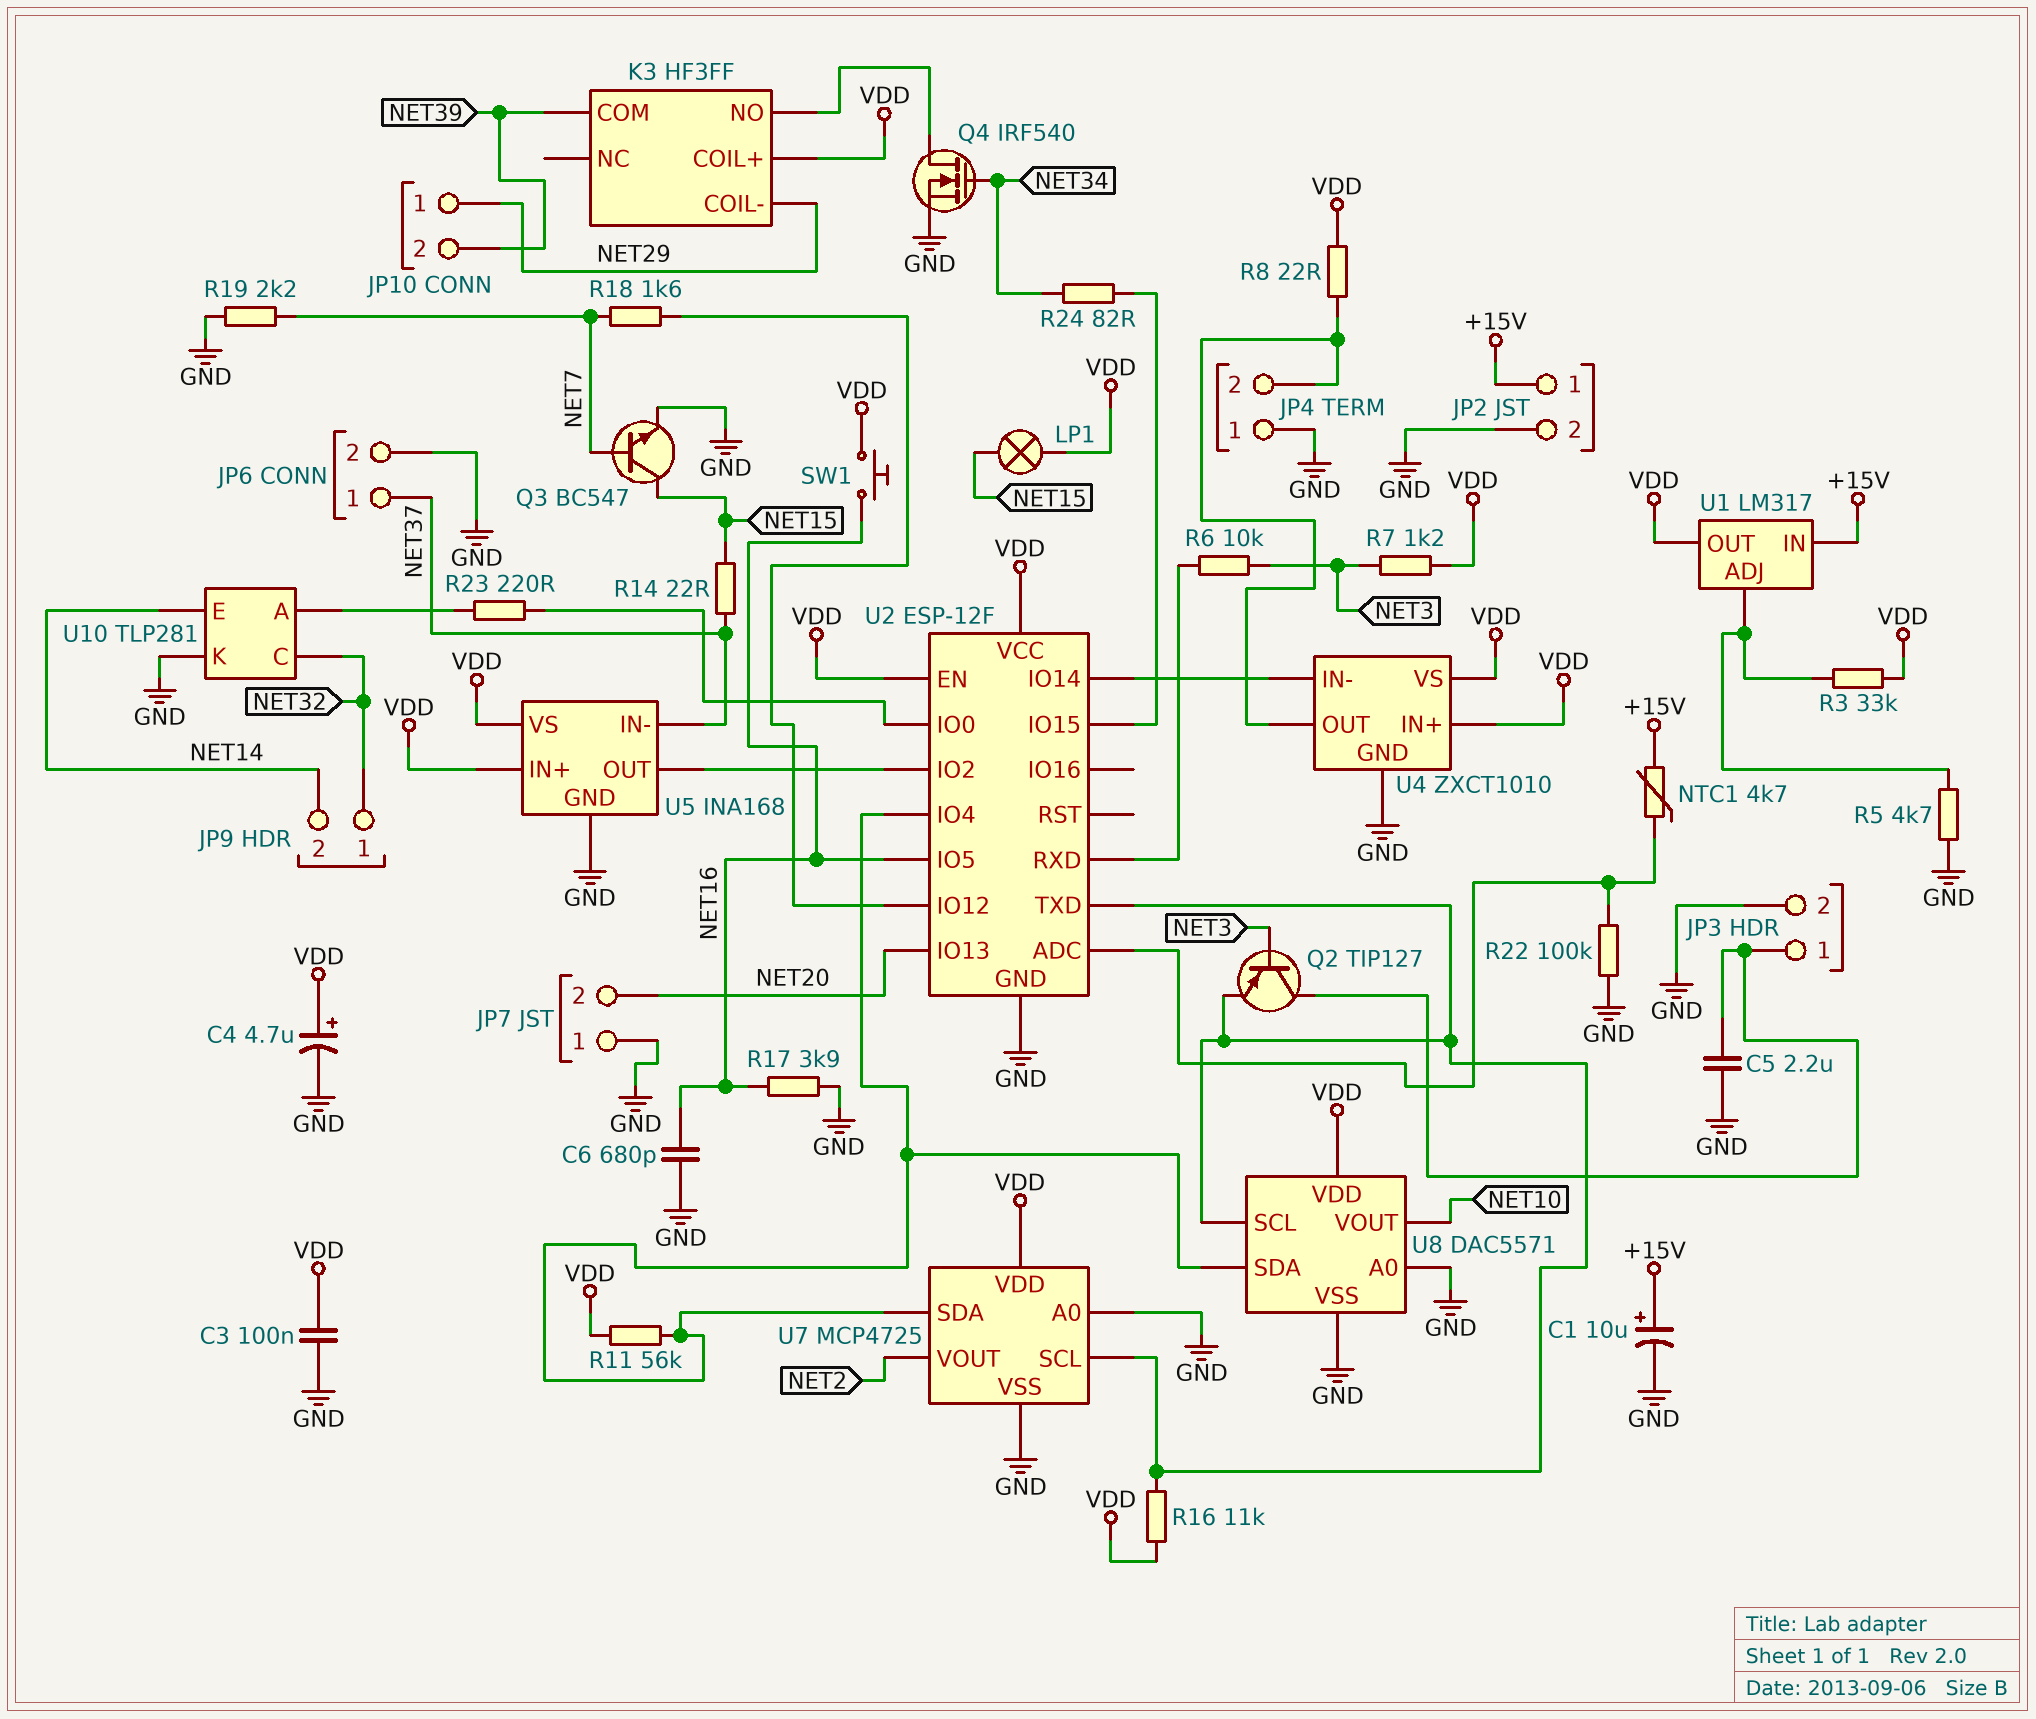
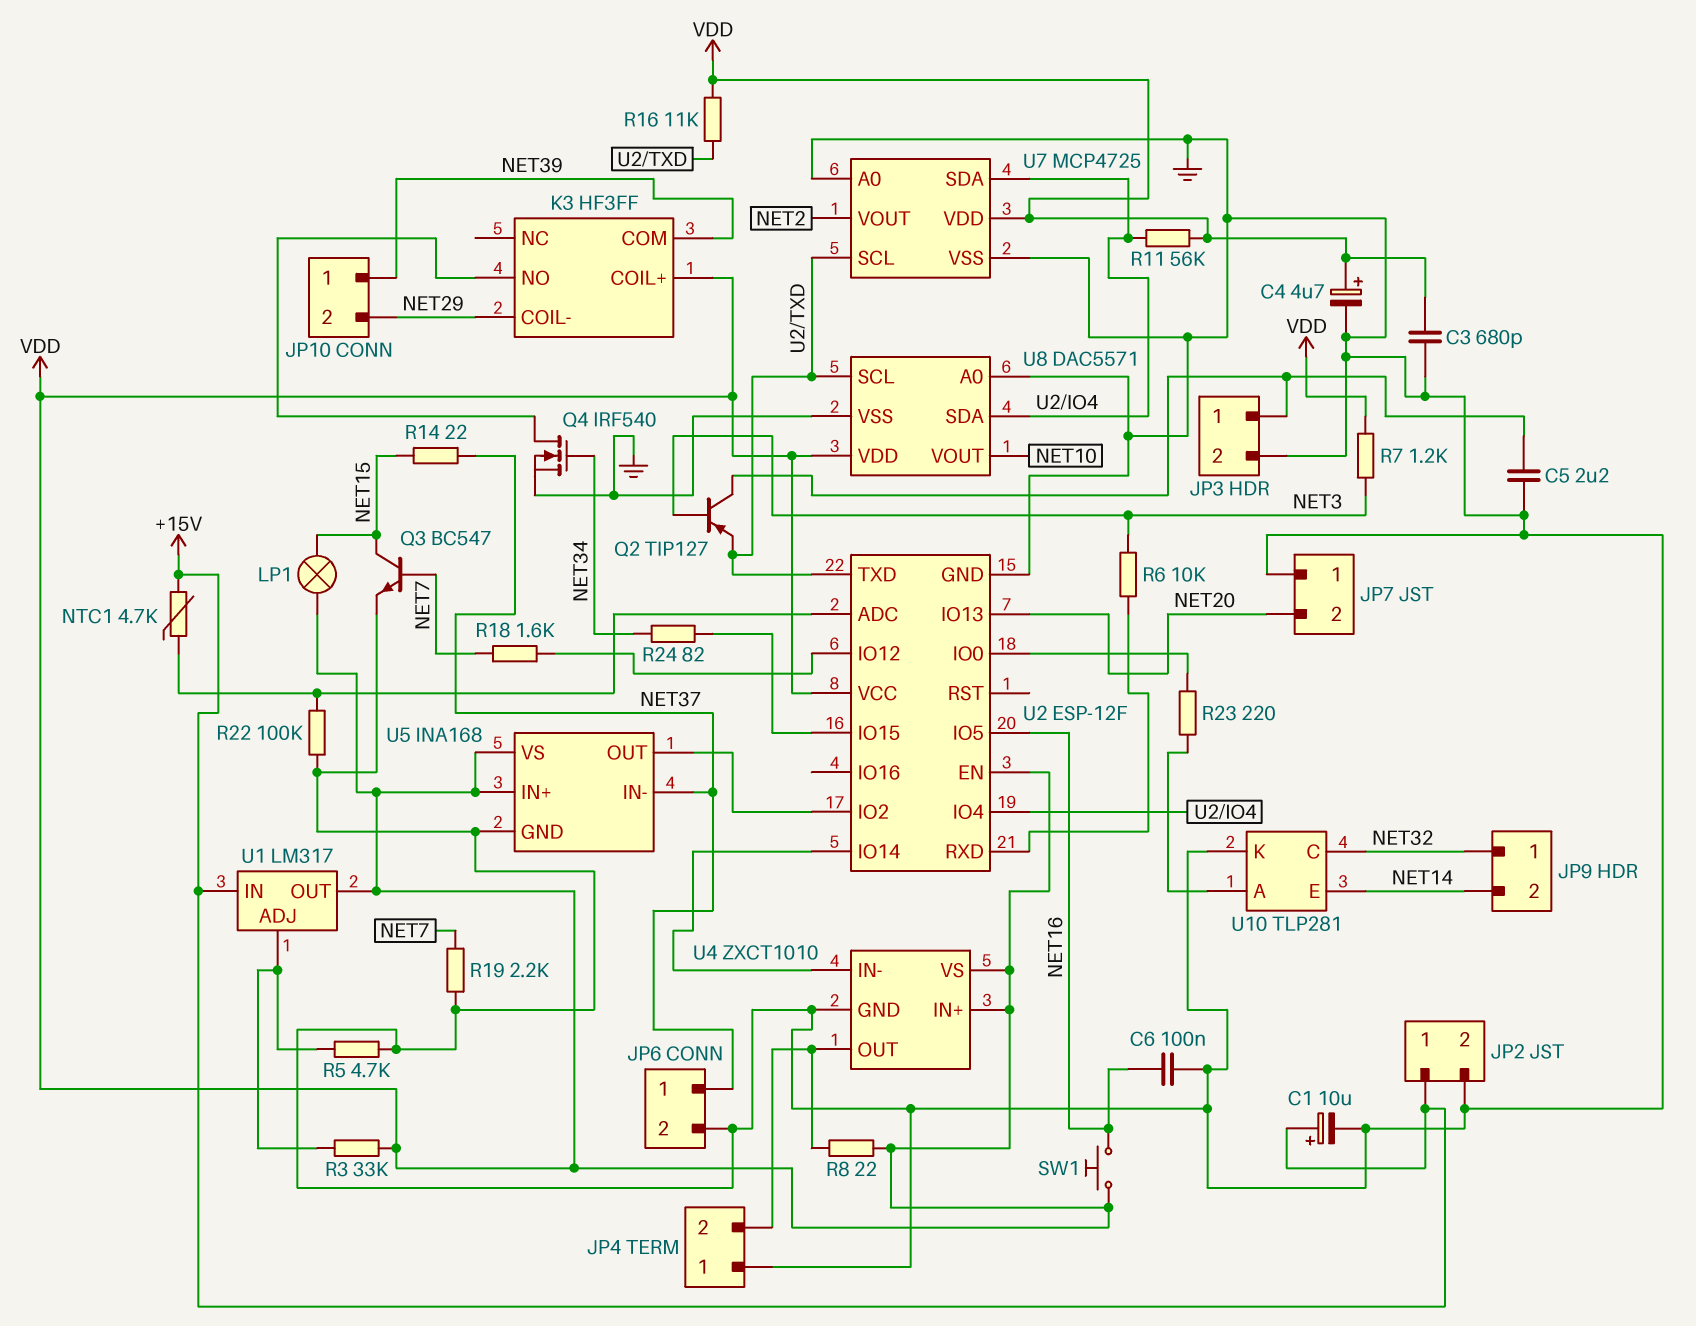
C3: 100nF (GND, VDD) -> 680pF (GND, VDD)
C6: 680pF (GND, NET16) -> 100nF (GND, NET16)
JP10 pin 1: NET29 -> NET39
JP10 pin 2: NET39 -> NET29
R17: 3.9k (GND, NET16) -> none

